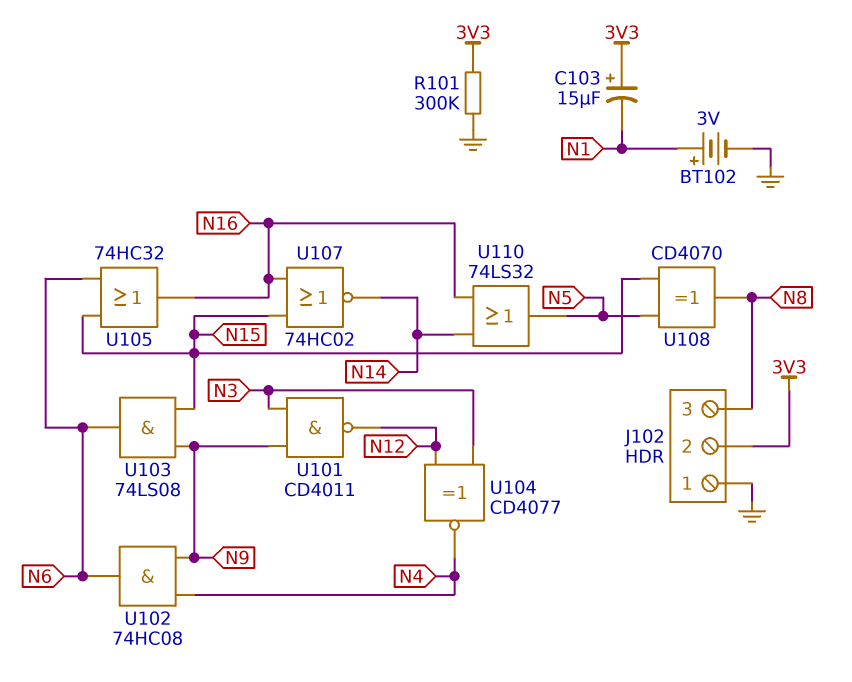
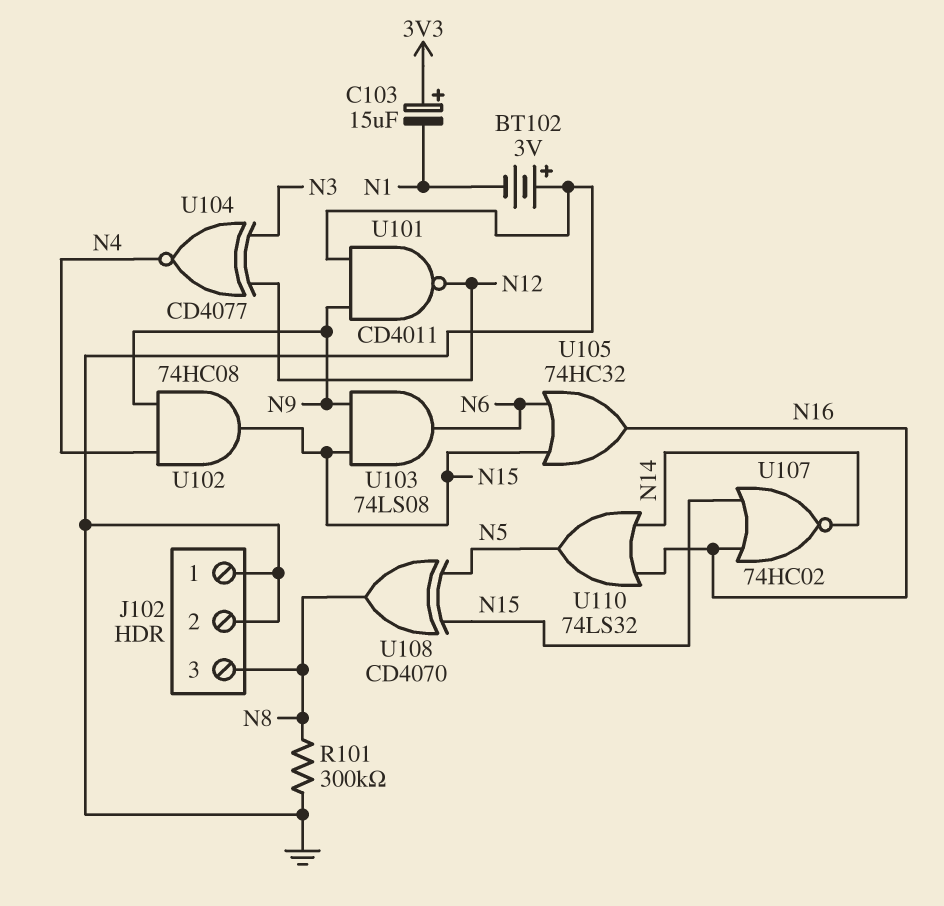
BT102: 3V (plus N1, minus GND) -> 3V (plus GND, minus N1)
J102 pin 2: 3V3 -> GND
R101: 300k (3V3, GND) -> 300k (GND, N8)
U101: NAND CD4011 (in N3, in N9, out N12) -> NAND CD4011 (in GND, in N9, out N12)
U102: AND 74HC08 (in N4, in N9, out N6) -> AND 74HC08 (in N4, in N9, out N15)

